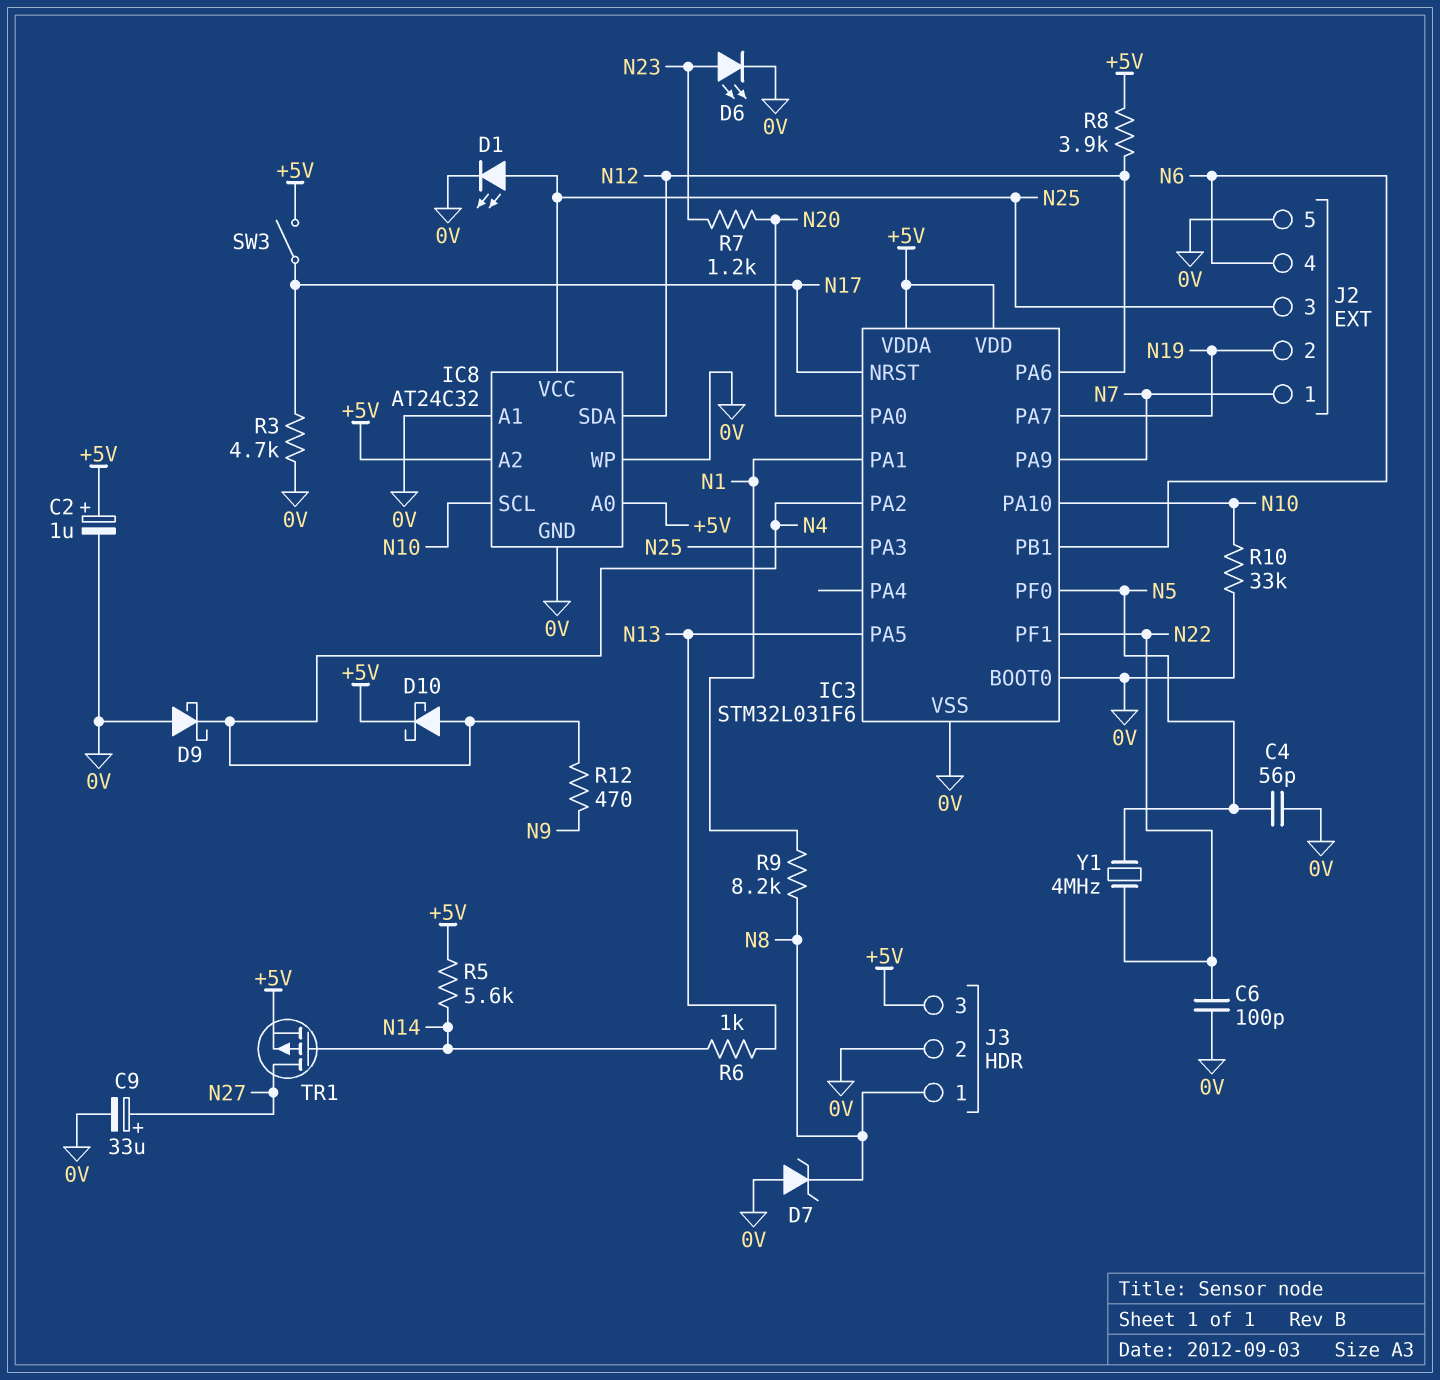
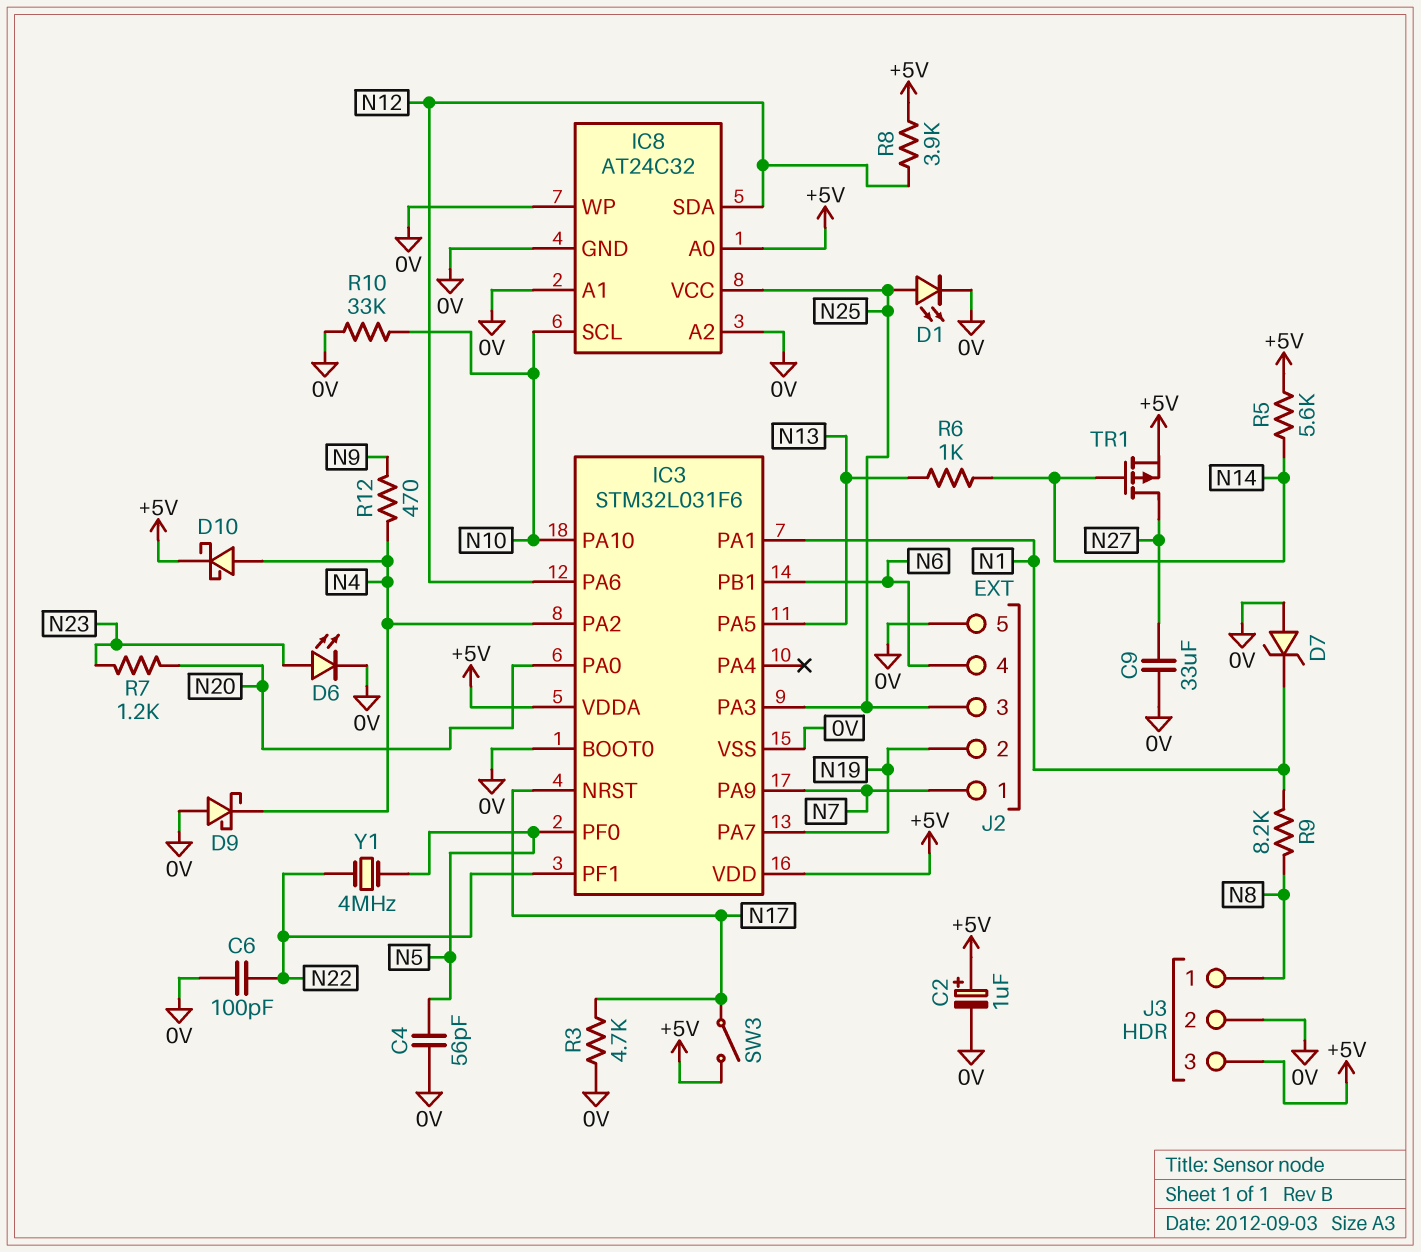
C9: 33uF (plus N27, minus 0V) -> 33uF (0V, N27)
D7: zener (A 0V, K N8) -> zener (A 0V, K N1)
IC8 pin A2: +5V -> 0V

